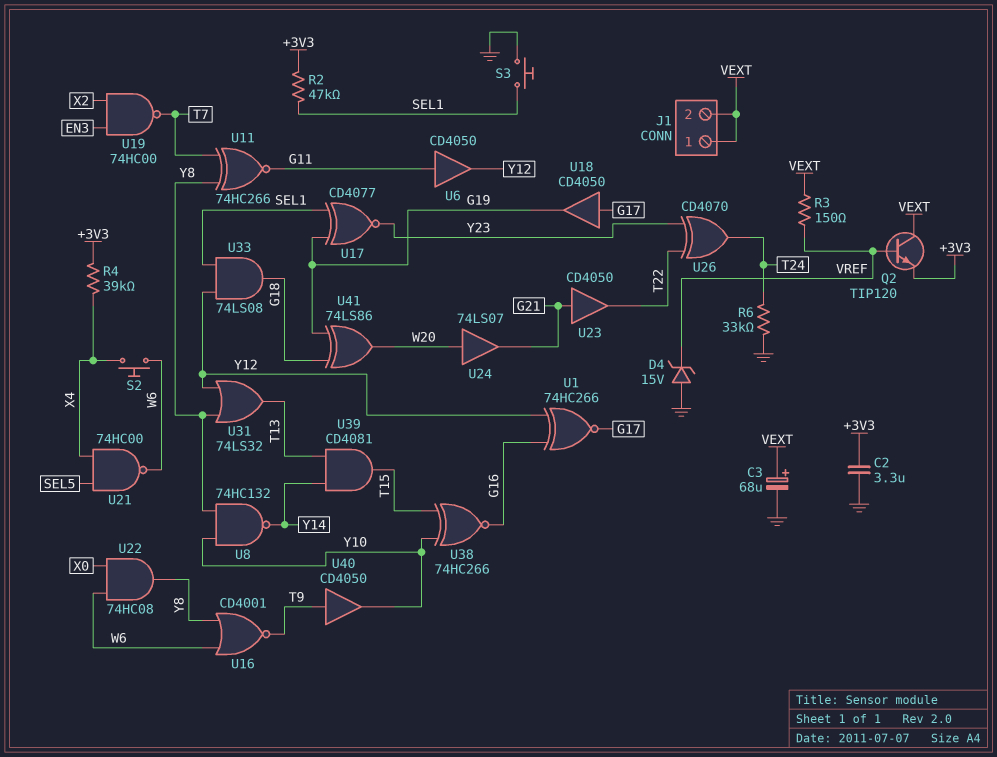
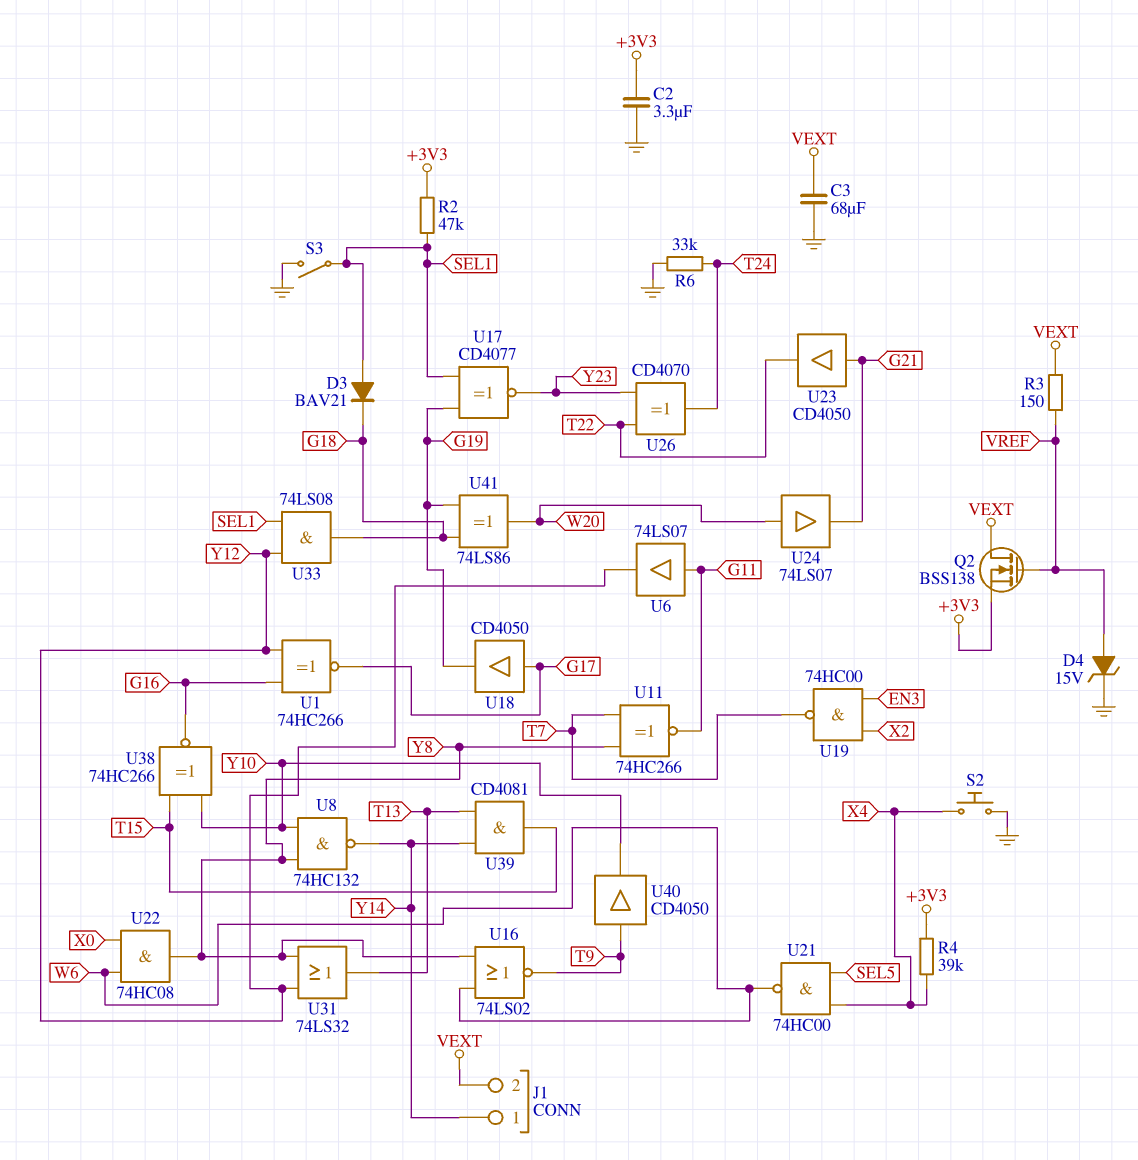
C3: 68uF (plus VEXT, minus GND) -> 68uF (GND, VEXT)
D3: none -> diode BAV21 (A SEL1, K G18)
D4: zener 15V (A GND, K VREF) -> zener 15V (A VREF, K GND)
J1 pin 1: VEXT -> Y14
Q2: NPN TIP120 (B VREF, C VEXT, E +3V3) -> NMOS BSS138 (G VREF, D VEXT, S +3V3)
S2: button (W6, X4) -> button (GND, X4)
S3: button (GND, SEL1) -> switch (GND, SEL1)
U6: buffer CD4050 (in G11, out Y12) -> buffer 74LS07 (in G11, out Y12)
U16: NOR CD4001 (in W6, in Y8, out T9) -> NOR 74LS02 (in W6, in Y8, out T9)

